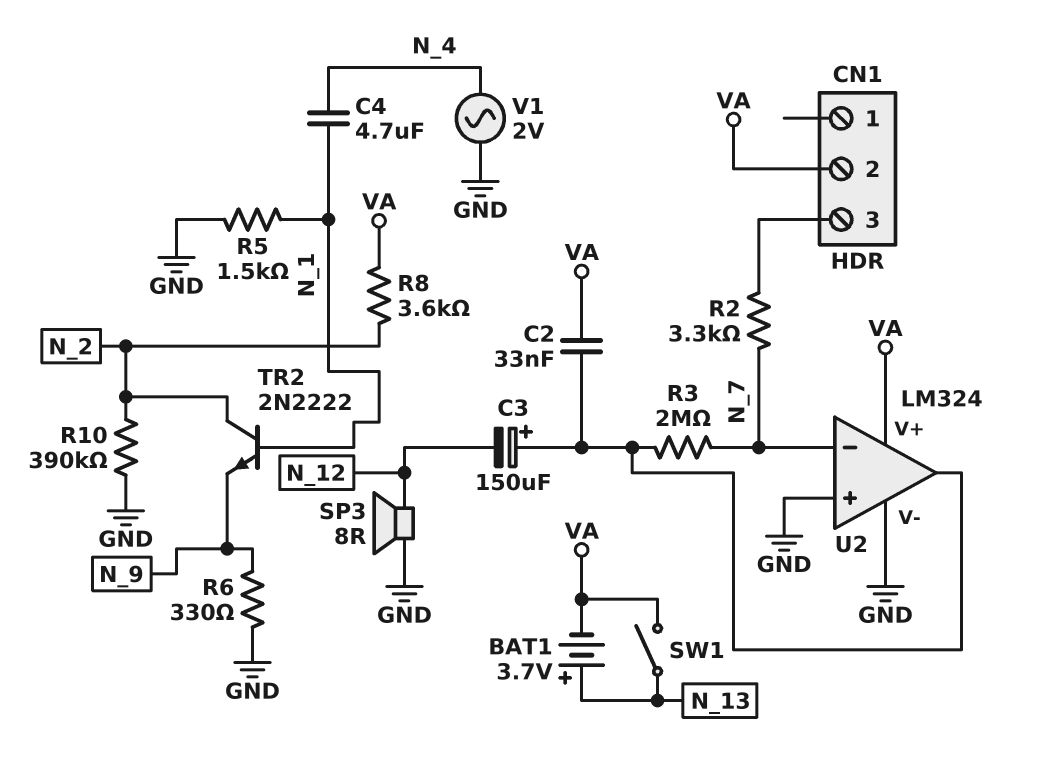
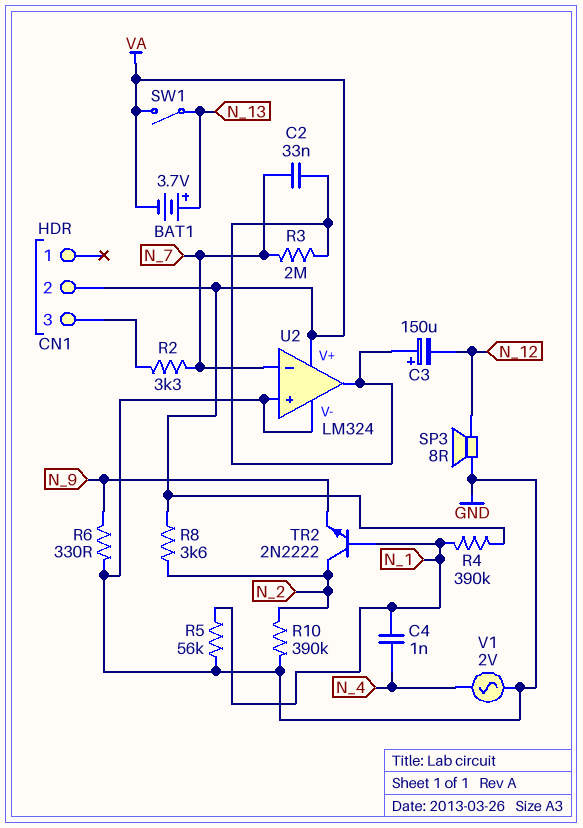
C2: 33nF (U2/out, VA) -> 33nF (N_7, U2/out)
C4: 4.7uF (N_1, N_4) -> 1nF (N_1, N_4)
R4: none -> 390k (N_1, VA)
R5: 1.5k (GND, N_1) -> 56k (GND, N_1)

